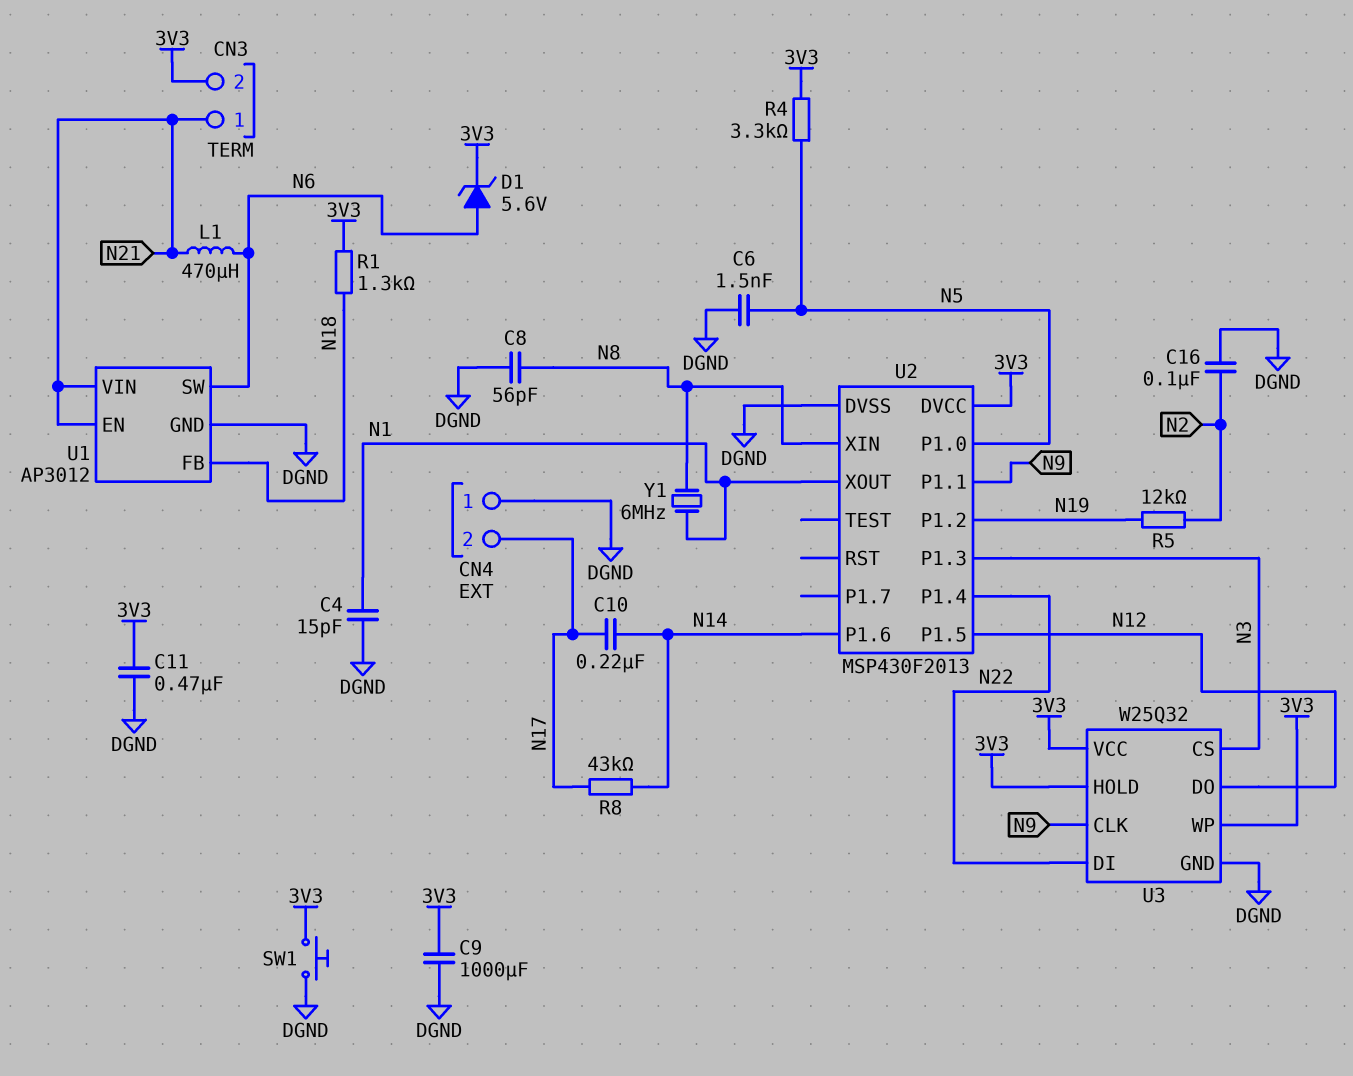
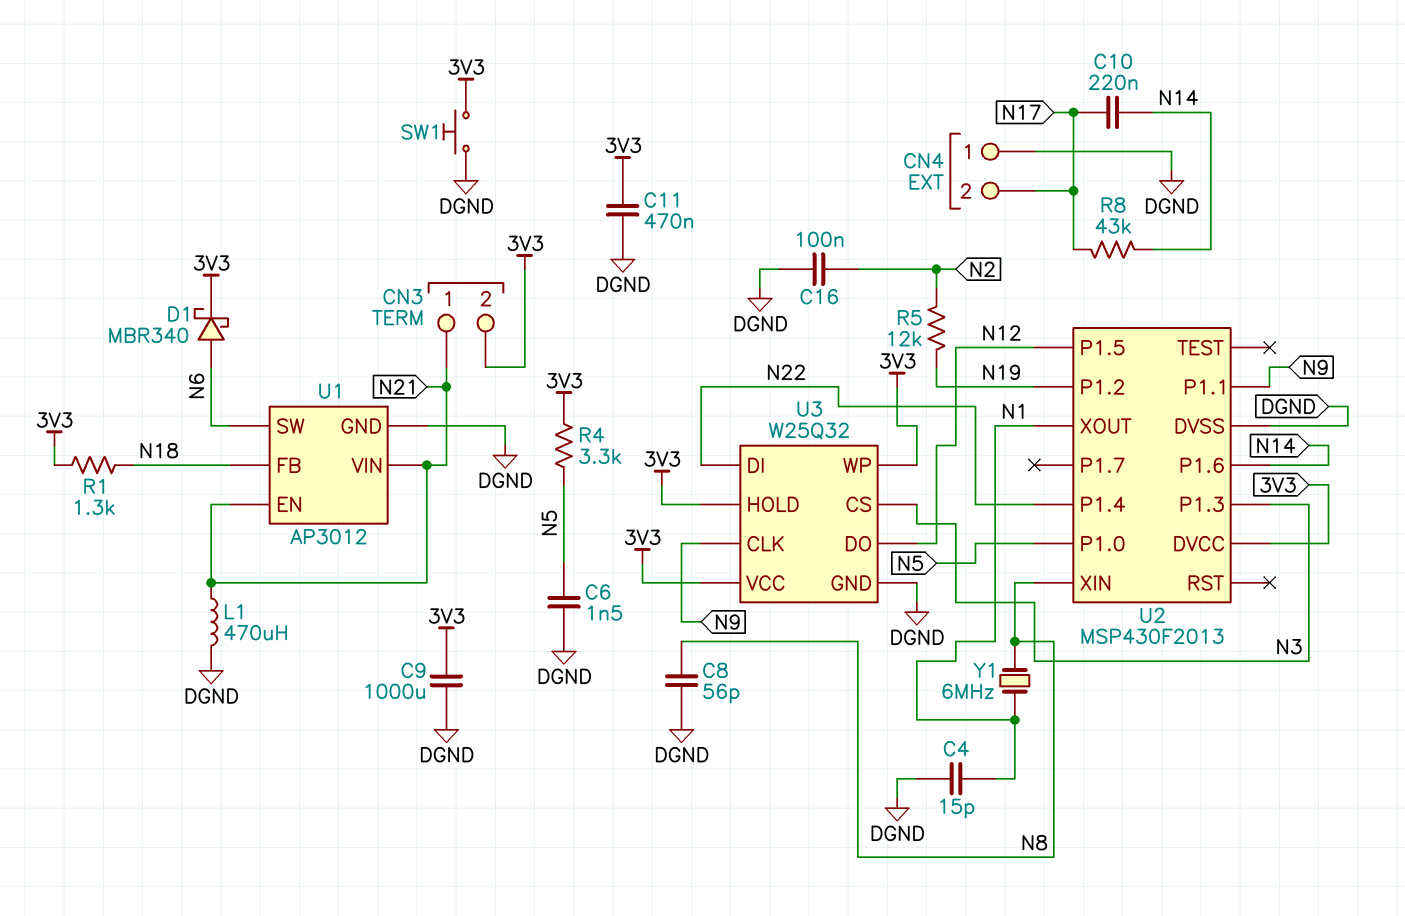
D1: zener 5.6V (A N6, K 3V3) -> schottky MBR340 (A N6, K 3V3)
L1: 470uH (N6, N21) -> 470uH (DGND, N21)

